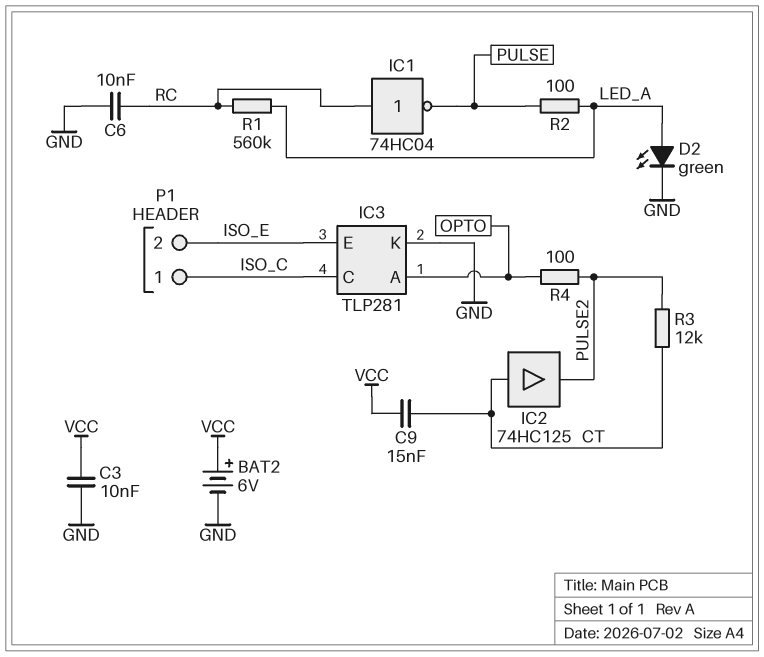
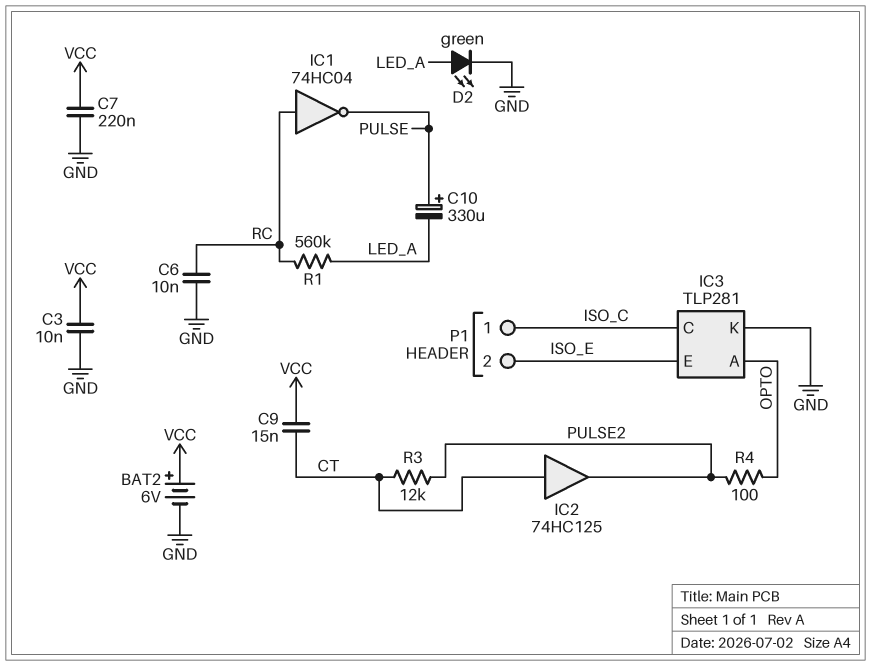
C7: none -> 220nF (GND, VCC)
C10: none -> 330uF (plus PULSE, minus LED_A)
R2: 100 (LED_A, PULSE) -> none

